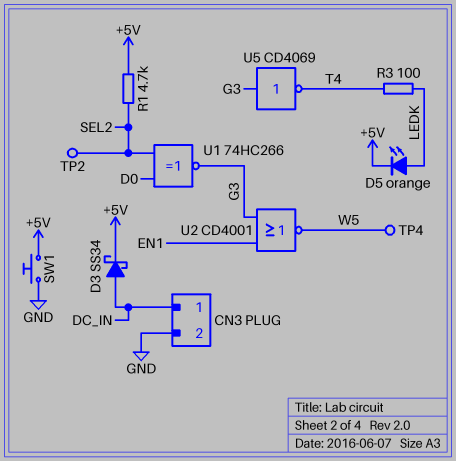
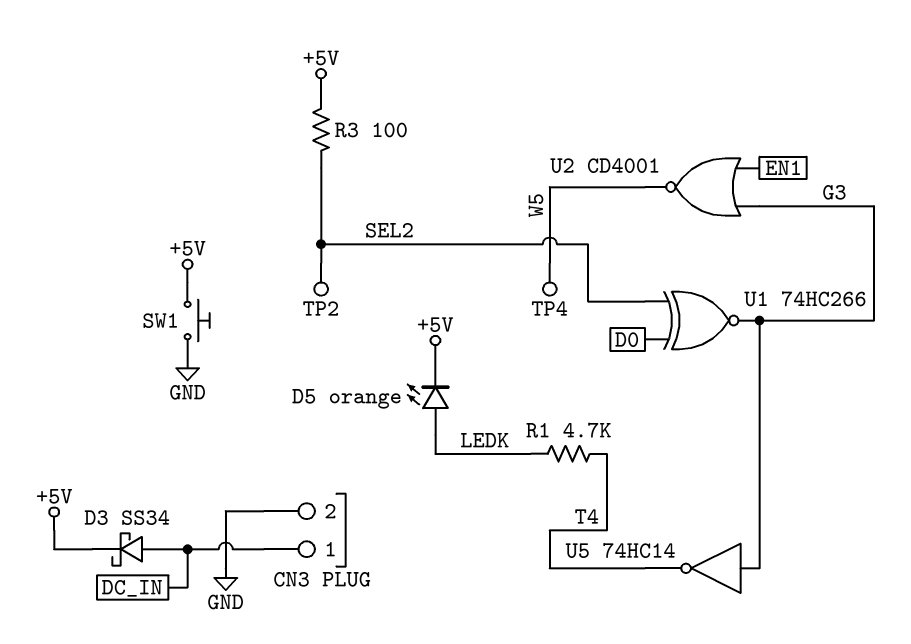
R1: 4.7k (+5V, SEL2) -> 4.7k (LEDK, T4)
R3: 100 (LEDK, T4) -> 100 (+5V, SEL2)
U5: NOT CD4069 (in G3, out T4) -> NOT 74HC14 (in G3, out T4)

